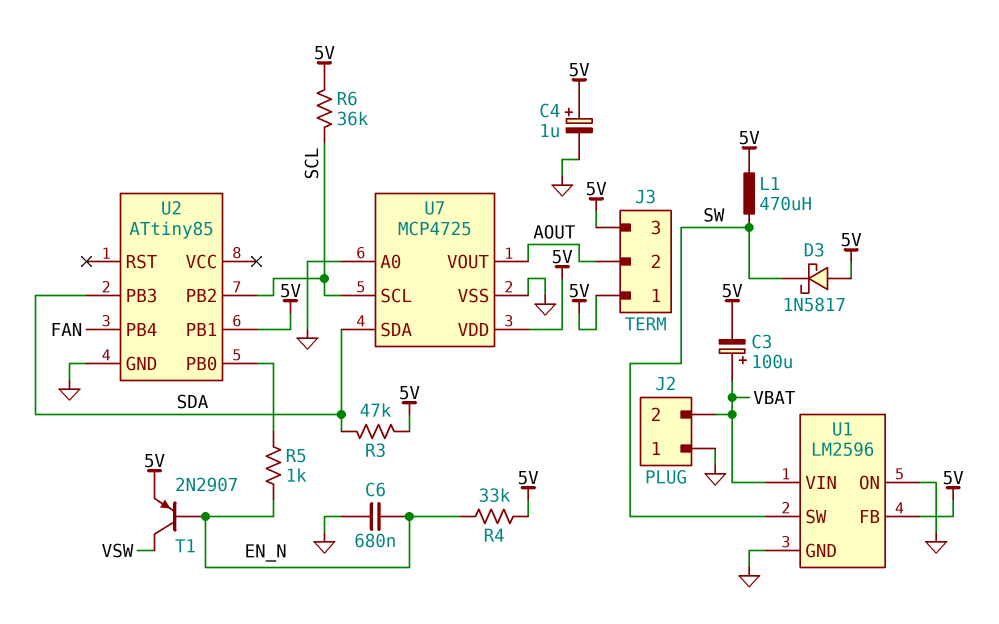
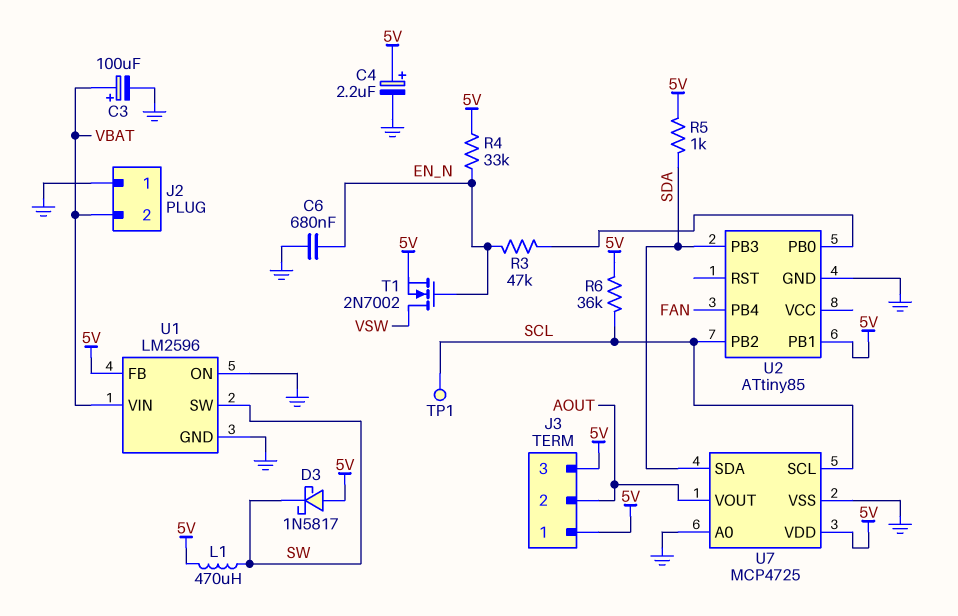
C3: 100uF (plus VBAT, minus 5V) -> 100uF (plus VBAT, minus GND)
C4: 1uF (plus 5V, minus GND) -> 2.2uF (plus 5V, minus GND)
R3: 47k (5V, SDA) -> 47k (EN_N, U2/PB0)
R5: 1k (EN_N, U2/PB0) -> 1k (5V, SDA)
T1: PNP 2N2907 (B EN_N, C VSW, E 5V) -> NMOS 2N7002 (G EN_N, D VSW, S 5V)
TP1: none -> test point (SCL)

